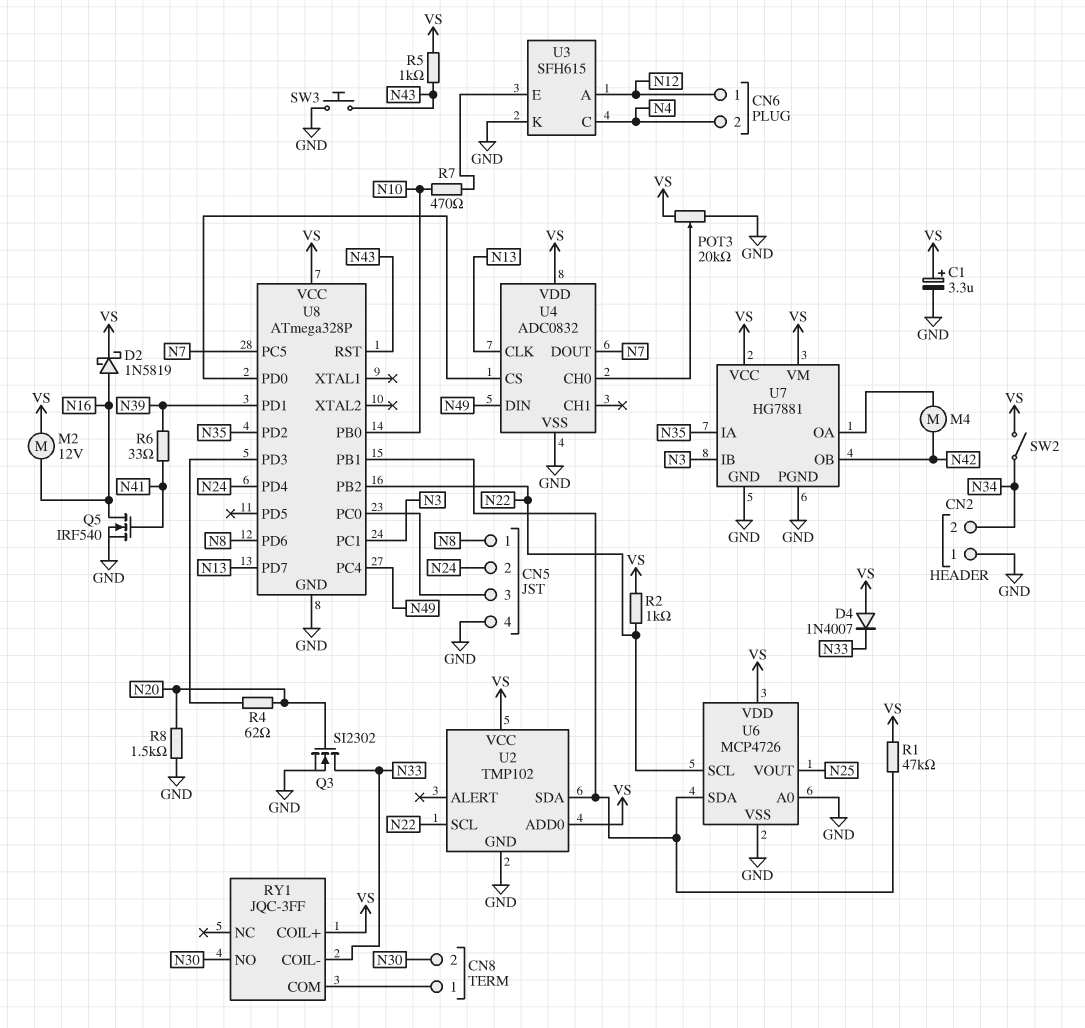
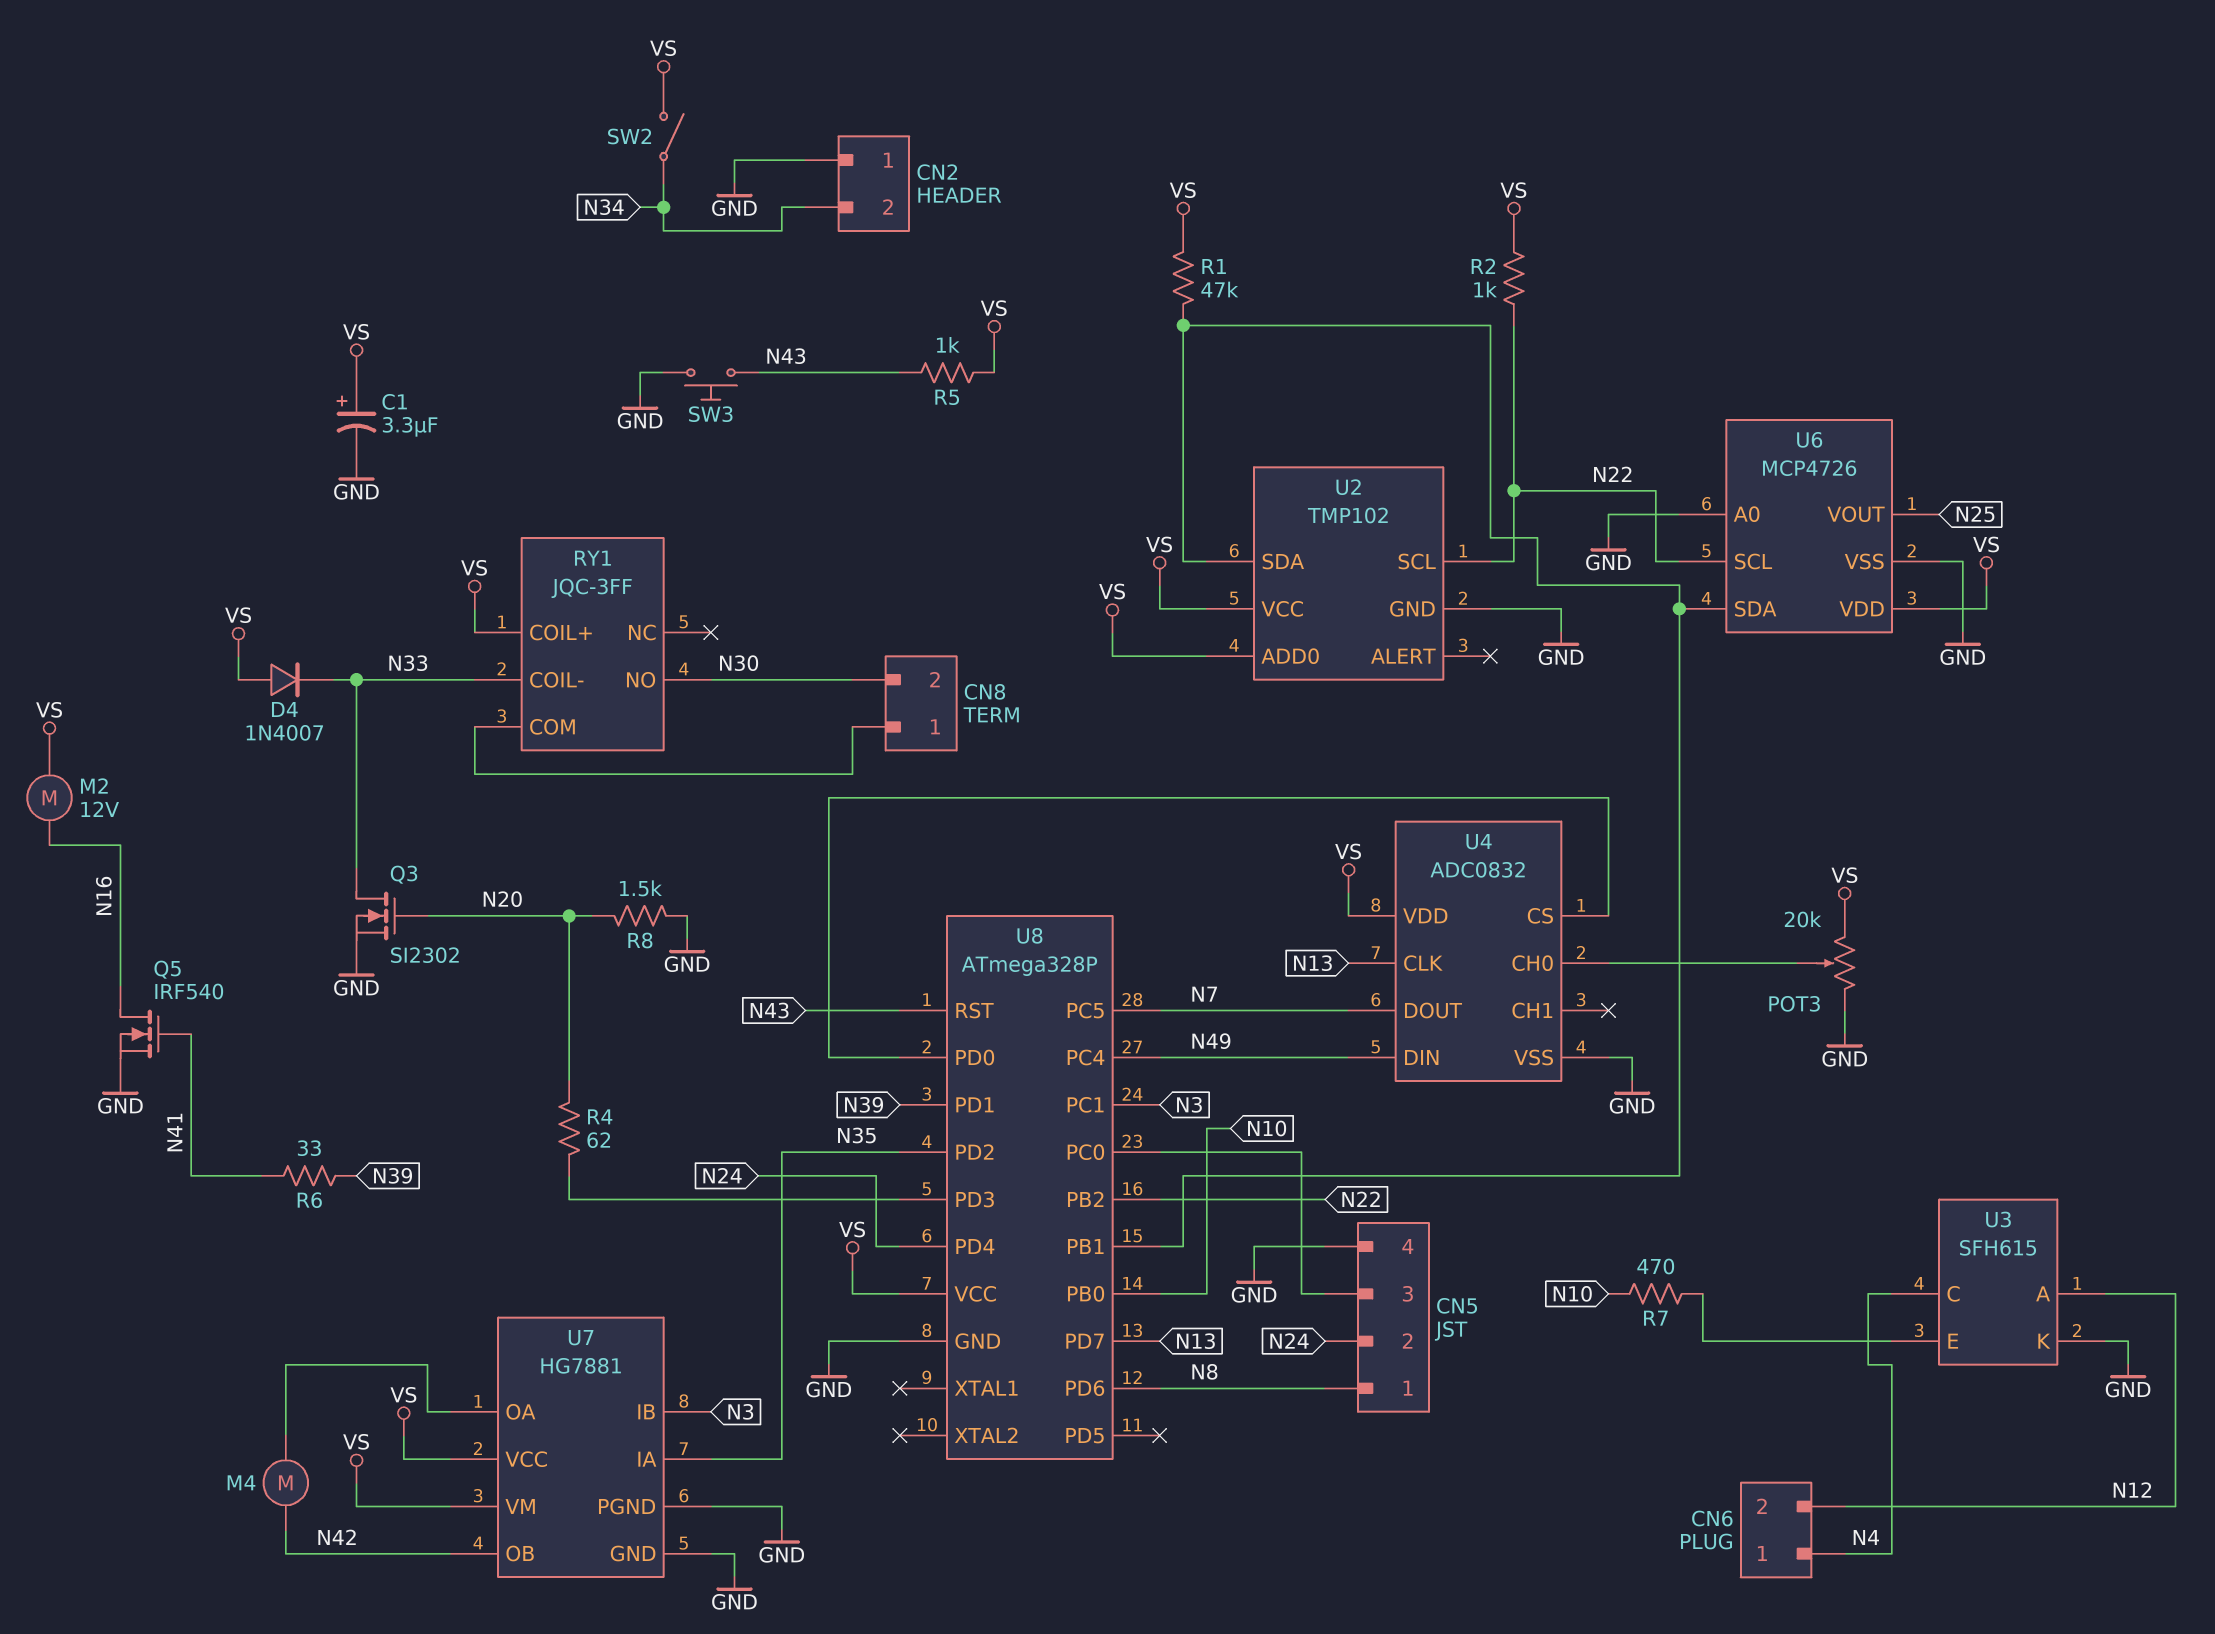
CN6 pin 1: N12 -> N4
CN6 pin 2: N4 -> N12
D2: schottky 1N5819 (A N16, K VS) -> none

